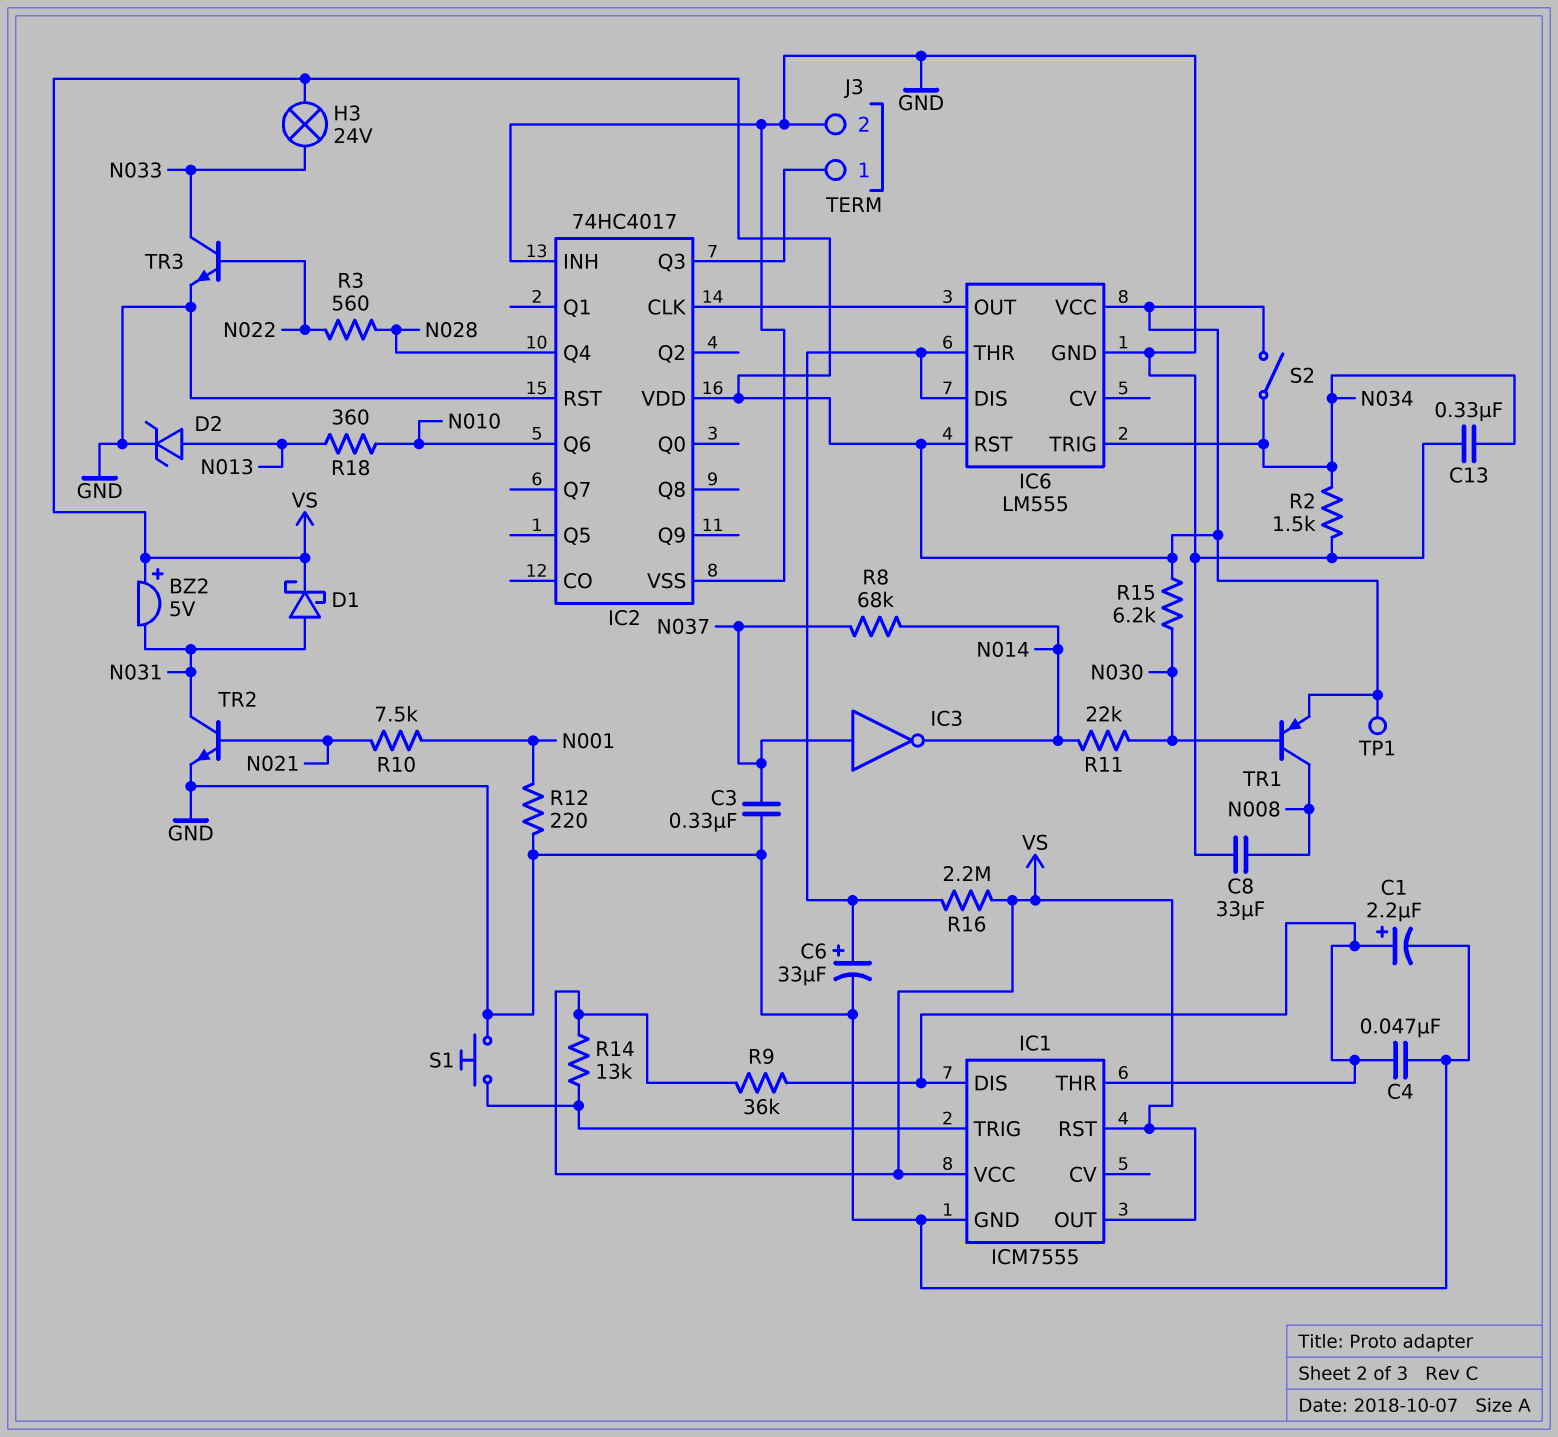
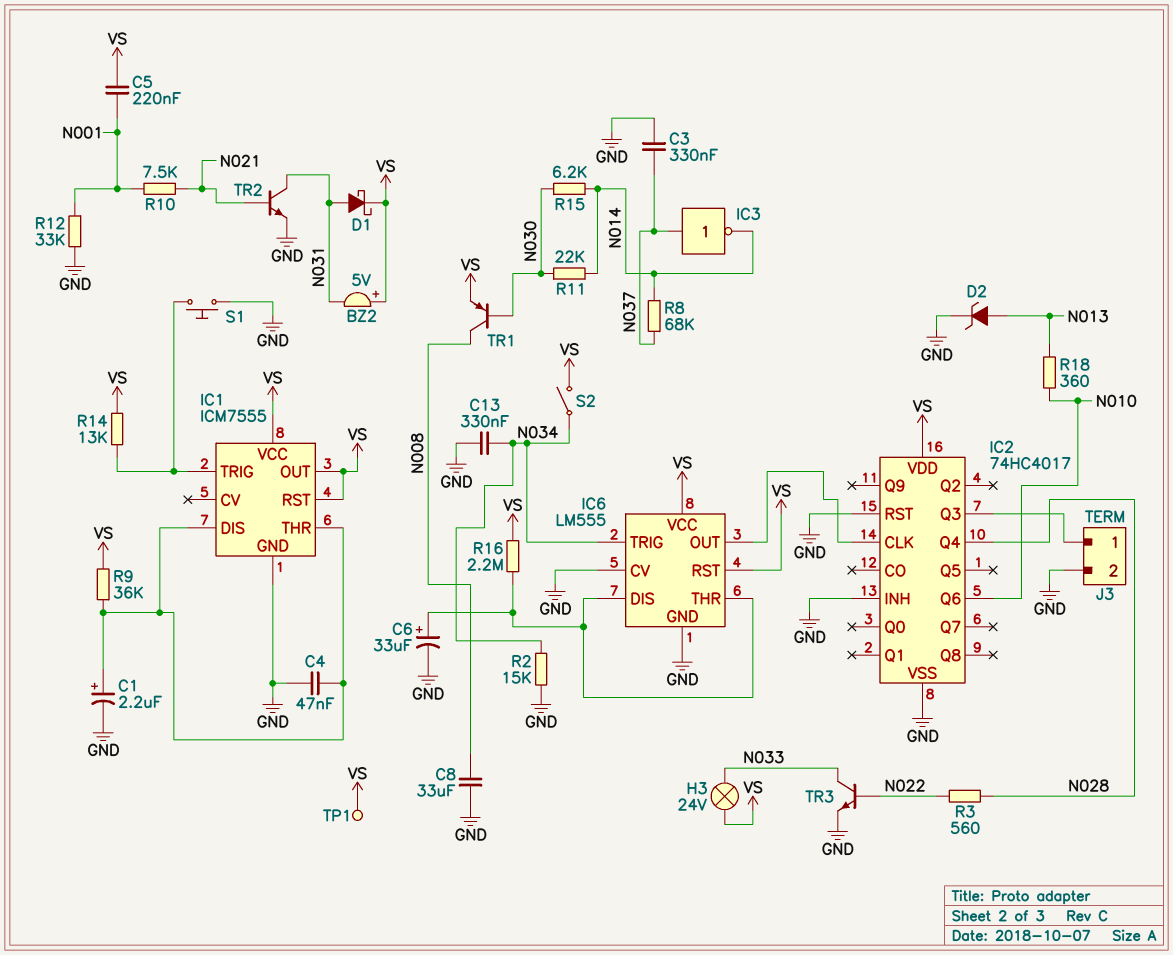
C5: none -> 220nF (N001, VS)
IC6 pin CV: none -> GND
R2: 1.5k (GND, N034) -> 15k (GND, N034)
R12: 220 (GND, N001) -> 33k (GND, N001)
R15: 6.2k (N030, VS) -> 6.2k (N014, N030)

